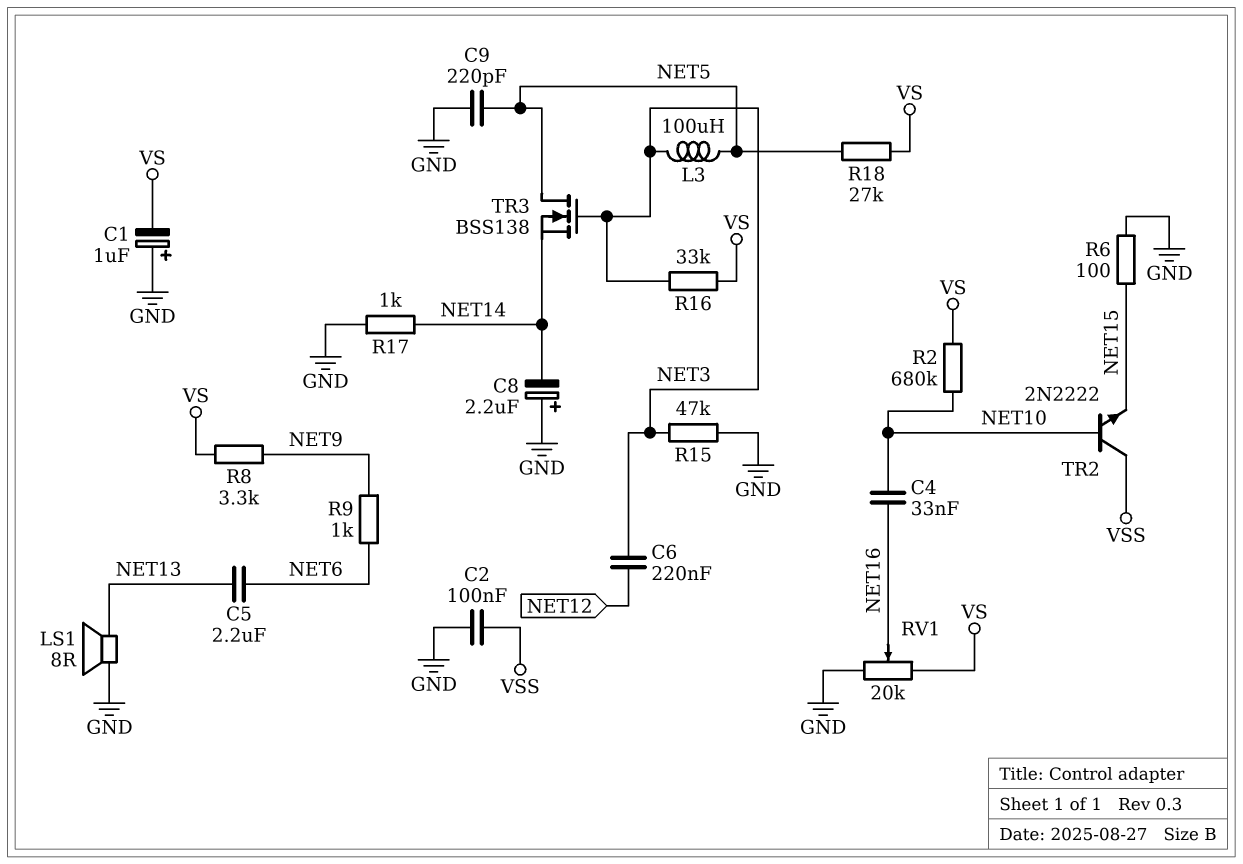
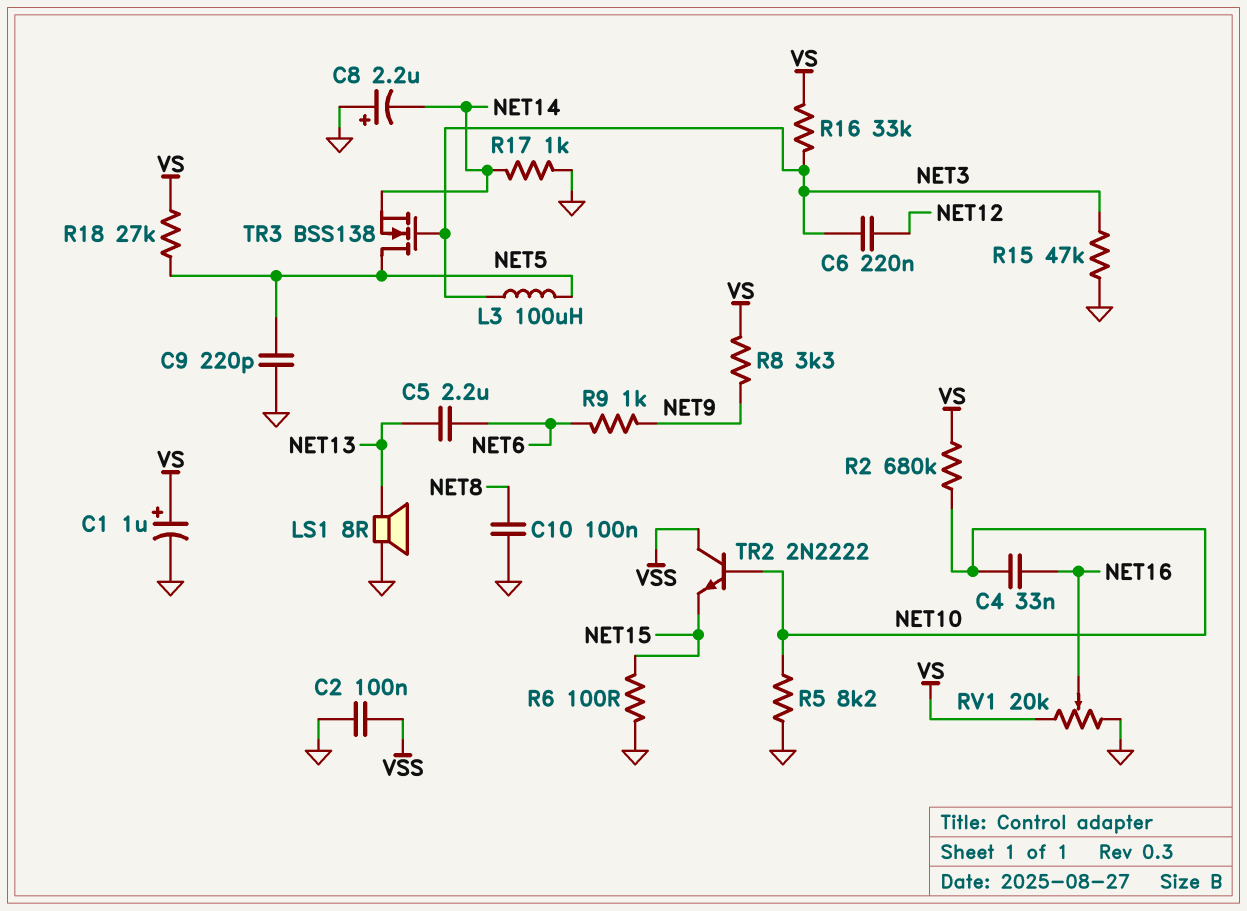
C1: 1uF (plus GND, minus VS) -> 1uF (plus VS, minus GND)
C10: none -> 100nF (GND, NET8)
R5: none -> 8.2k (GND, NET10)

